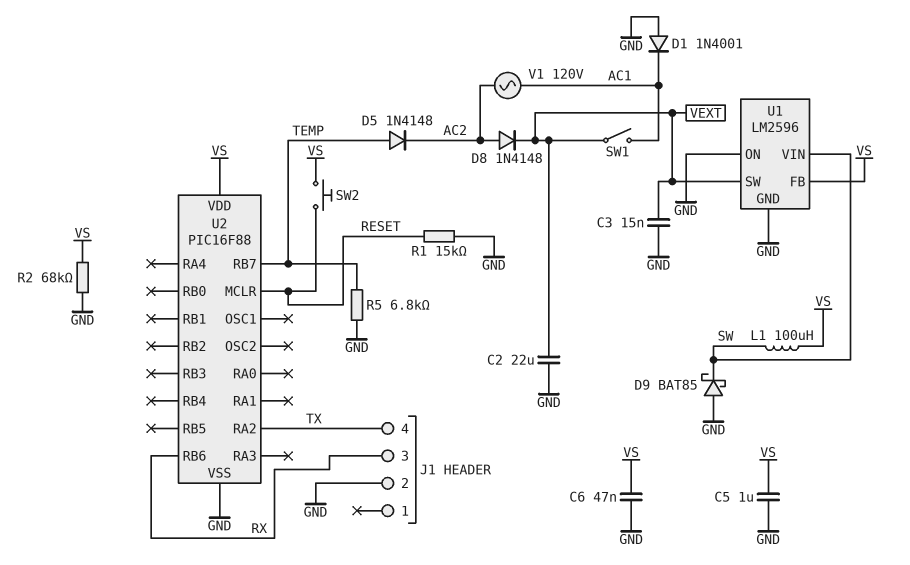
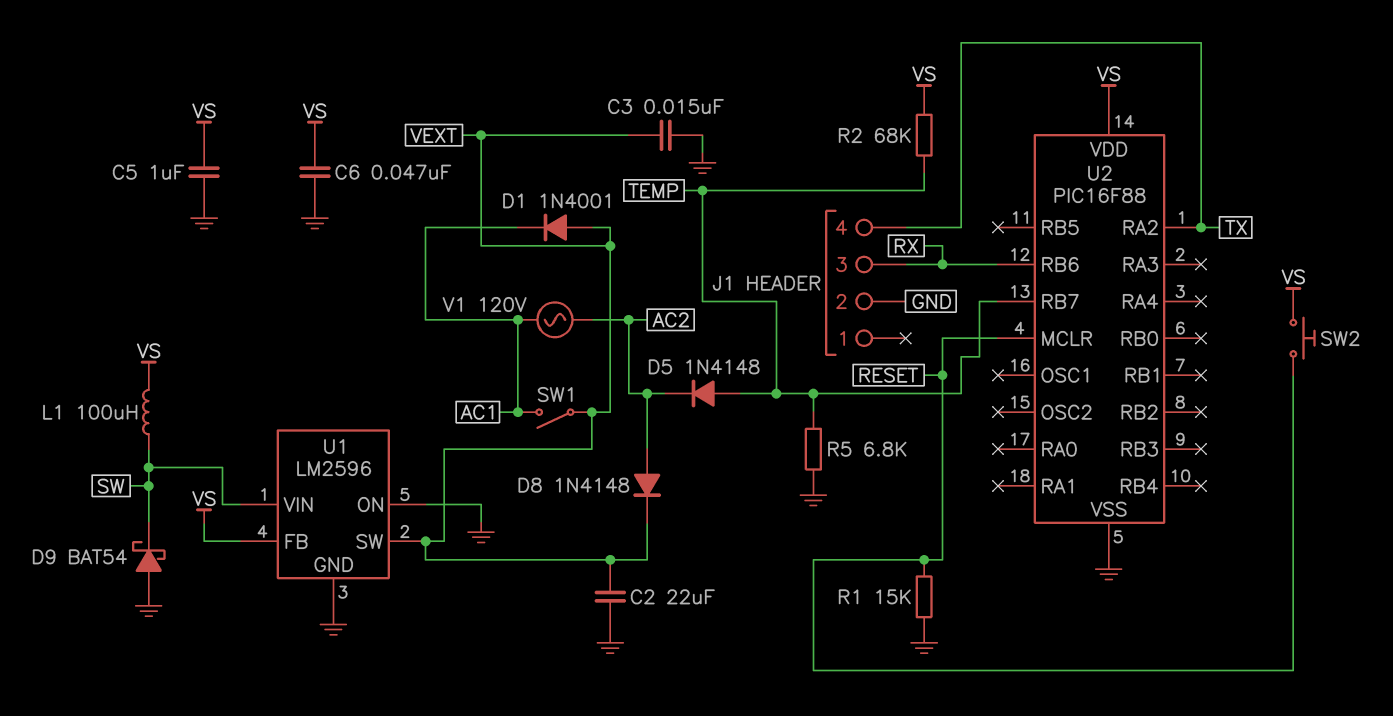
D1: diode 1N4001 (A GND, K AC1) -> diode 1N4001 (A VEXT, K AC1)
D9: schottky BAT85 (A GND, K SW) -> schottky BAT54 (A GND, K SW)
R2: 68k (GND, VS) -> 68k (TEMP, VS)

